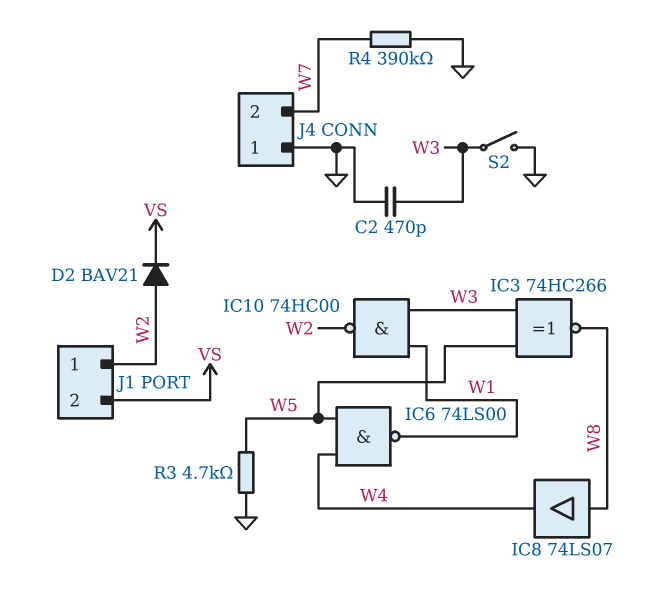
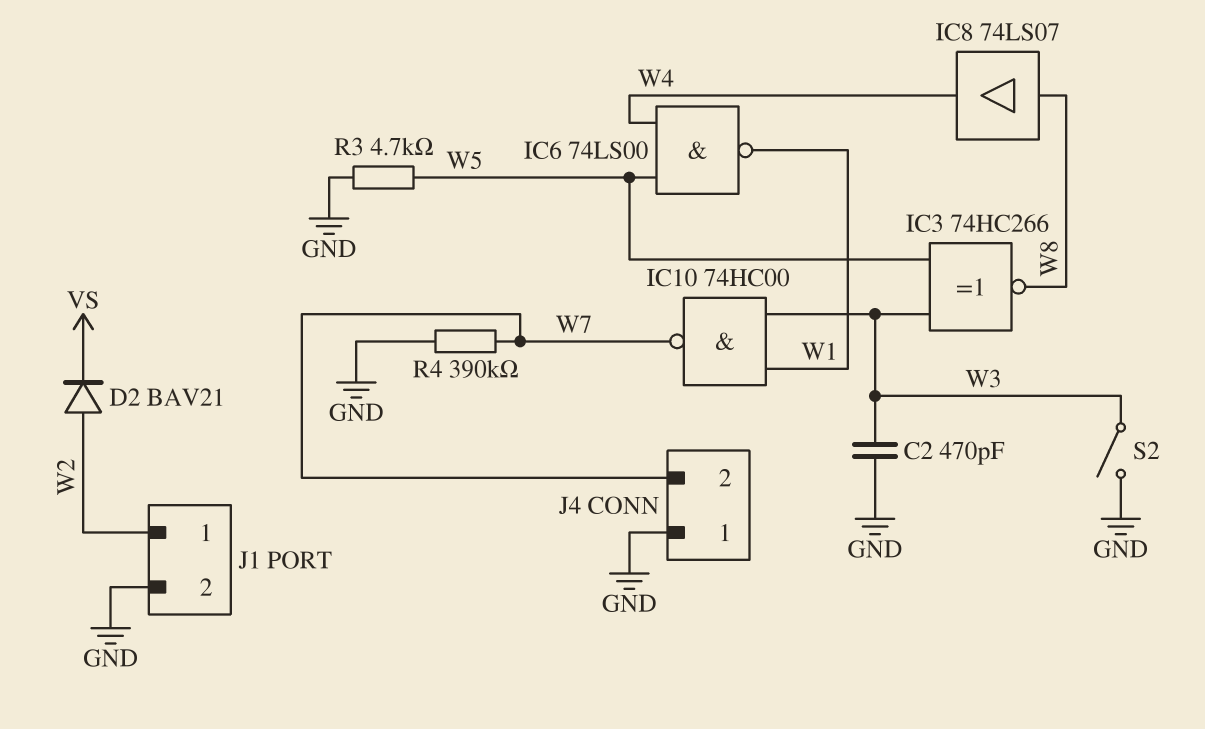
IC10: NAND 74HC00 (in W1, in W3, out W2) -> NAND 74HC00 (in W1, in W3, out W7)
J1 pin 2: VS -> GND

